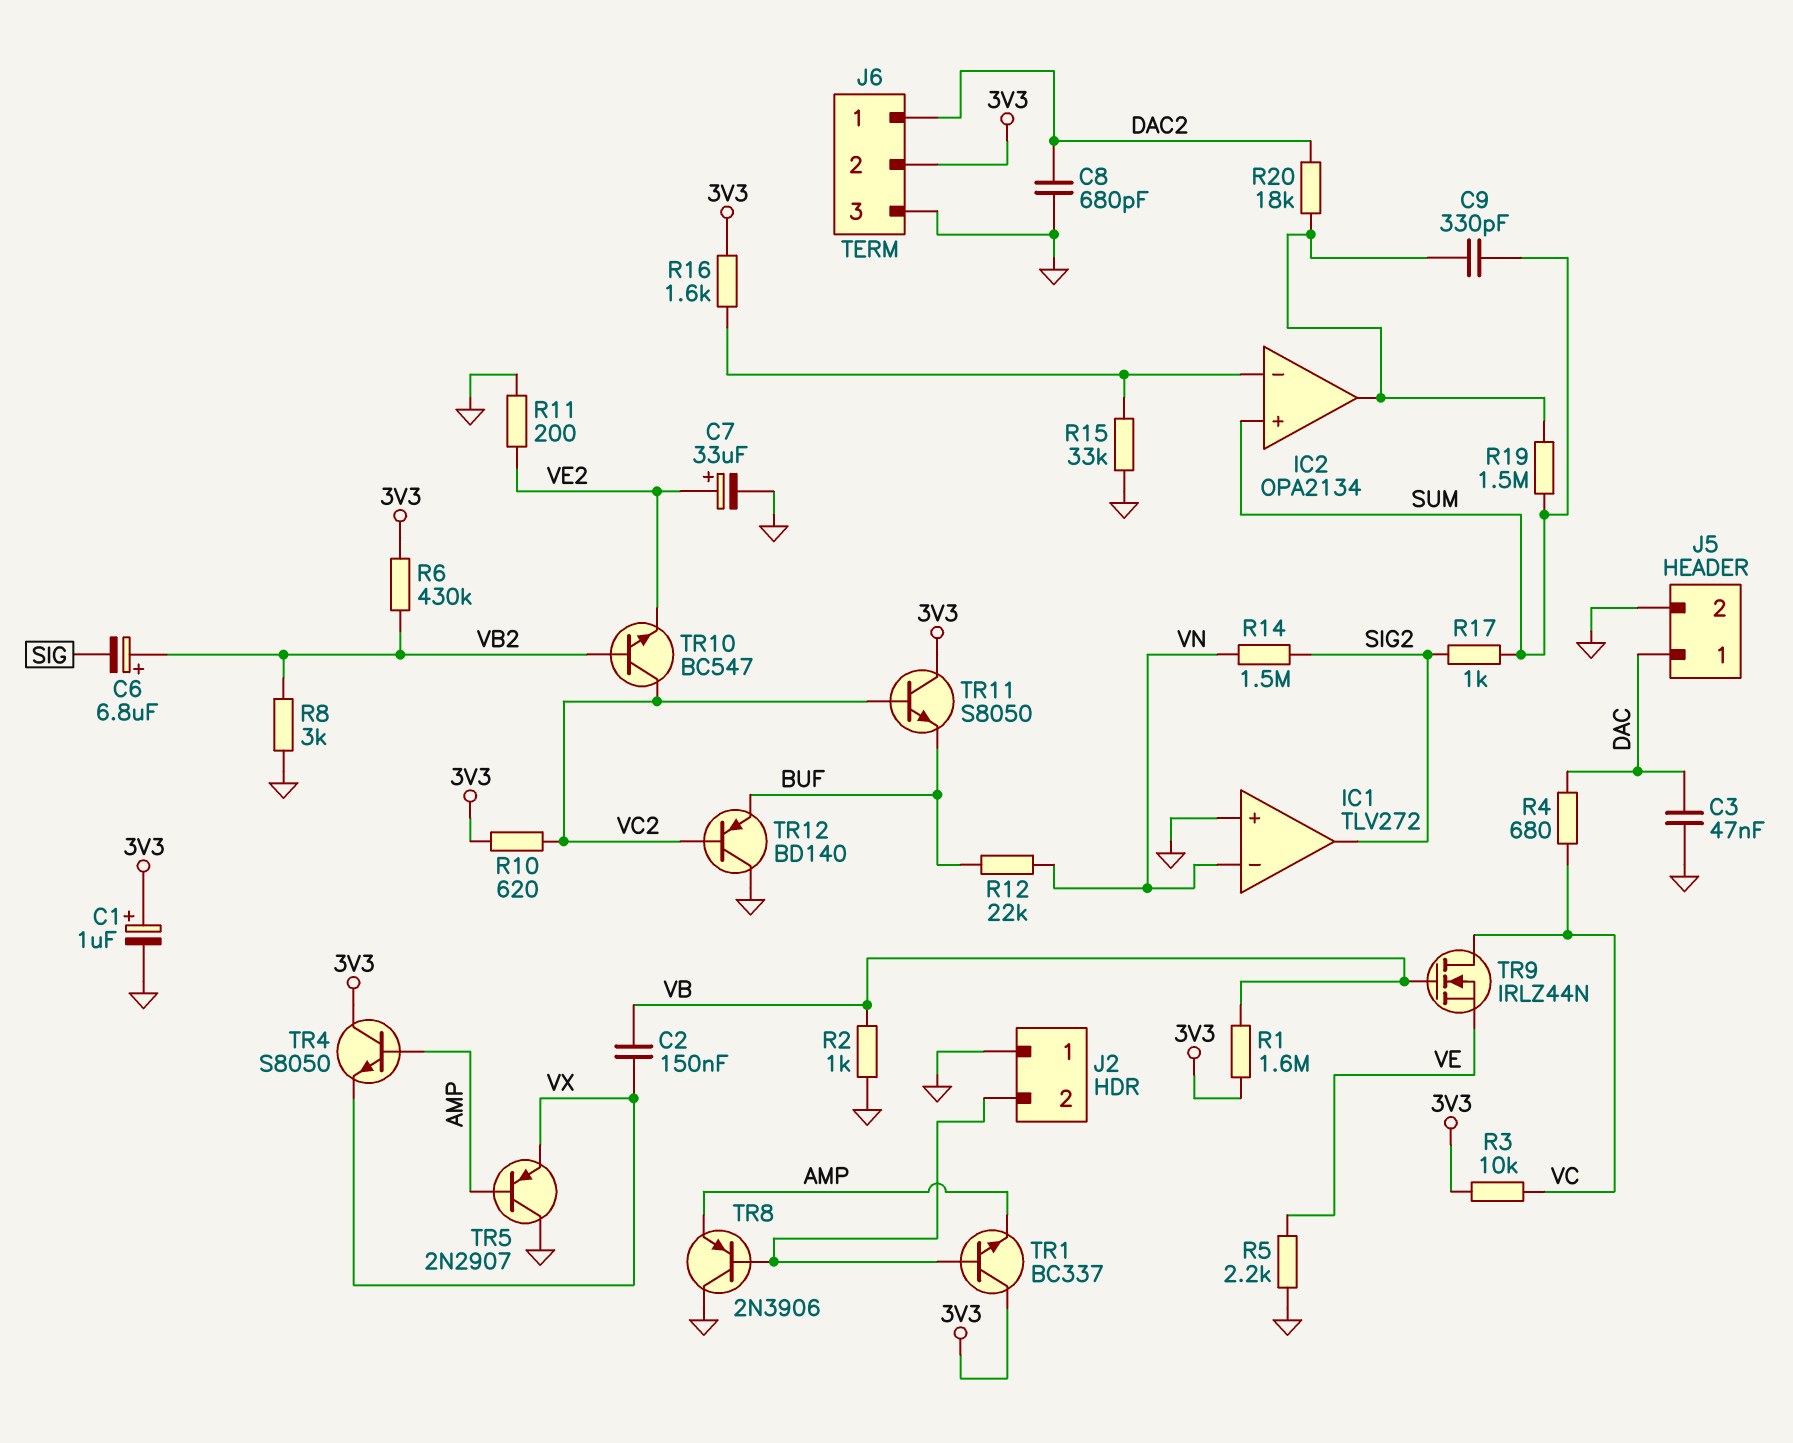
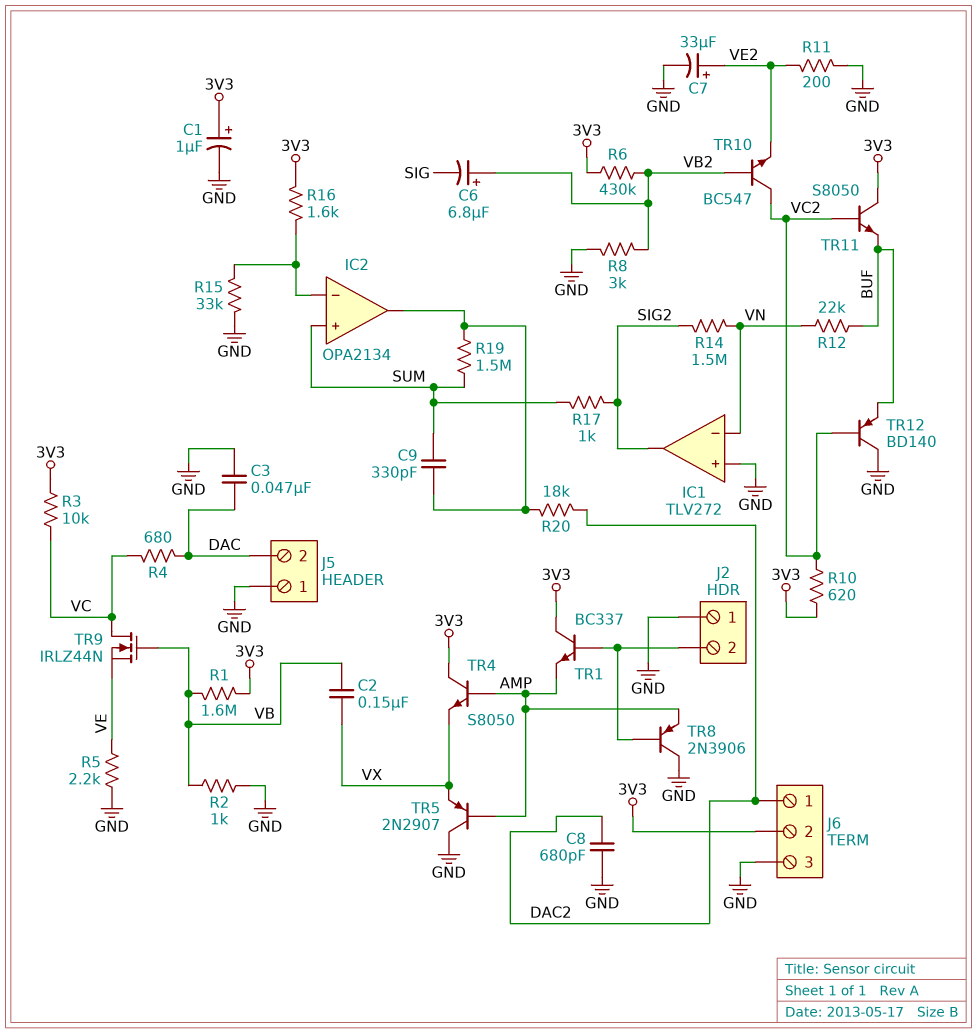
J5 pin 1: DAC -> GND
J5 pin 2: GND -> DAC

